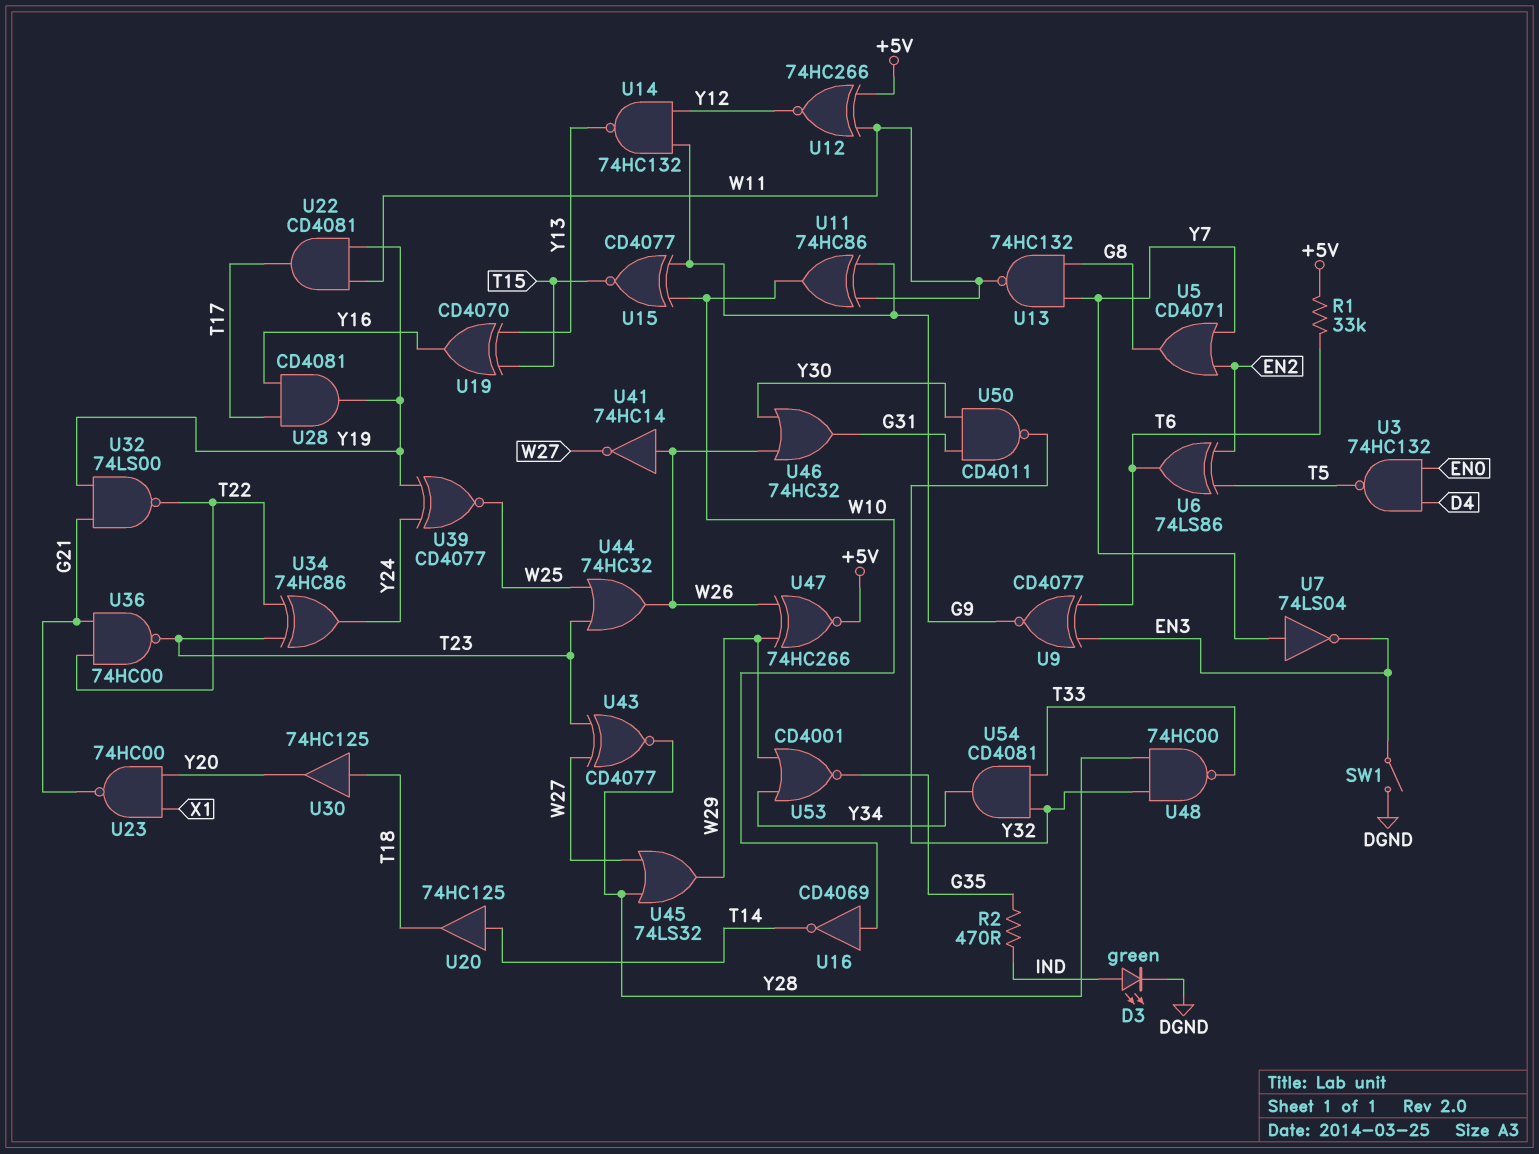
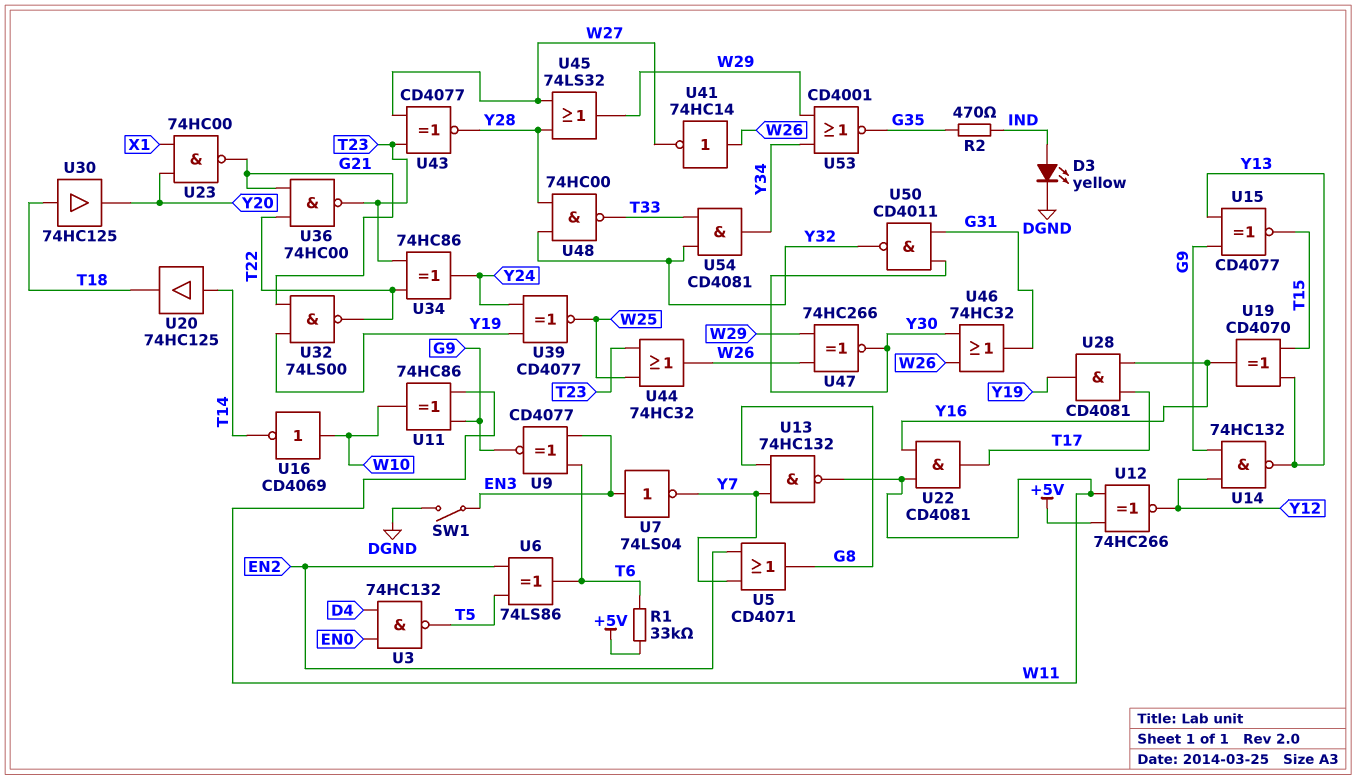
D3: LED green (A IND, K DGND) -> LED yellow (A IND, K DGND)
U7: NOT 74LS04 (in Y7, out EN3) -> NOT 74LS04 (in EN3, out Y7)
U15: XNOR CD4077 (in G9, in W10, out T15) -> XNOR CD4077 (in G9, in Y13, out T15)
U22: AND CD4081 (in W11, in Y19, out T17) -> AND CD4081 (in W11, in Y16, out T17)
U47: XNOR 74HC266 (in W26, in W29, out +5V) -> XNOR 74HC266 (in W26, in W29, out Y30)

